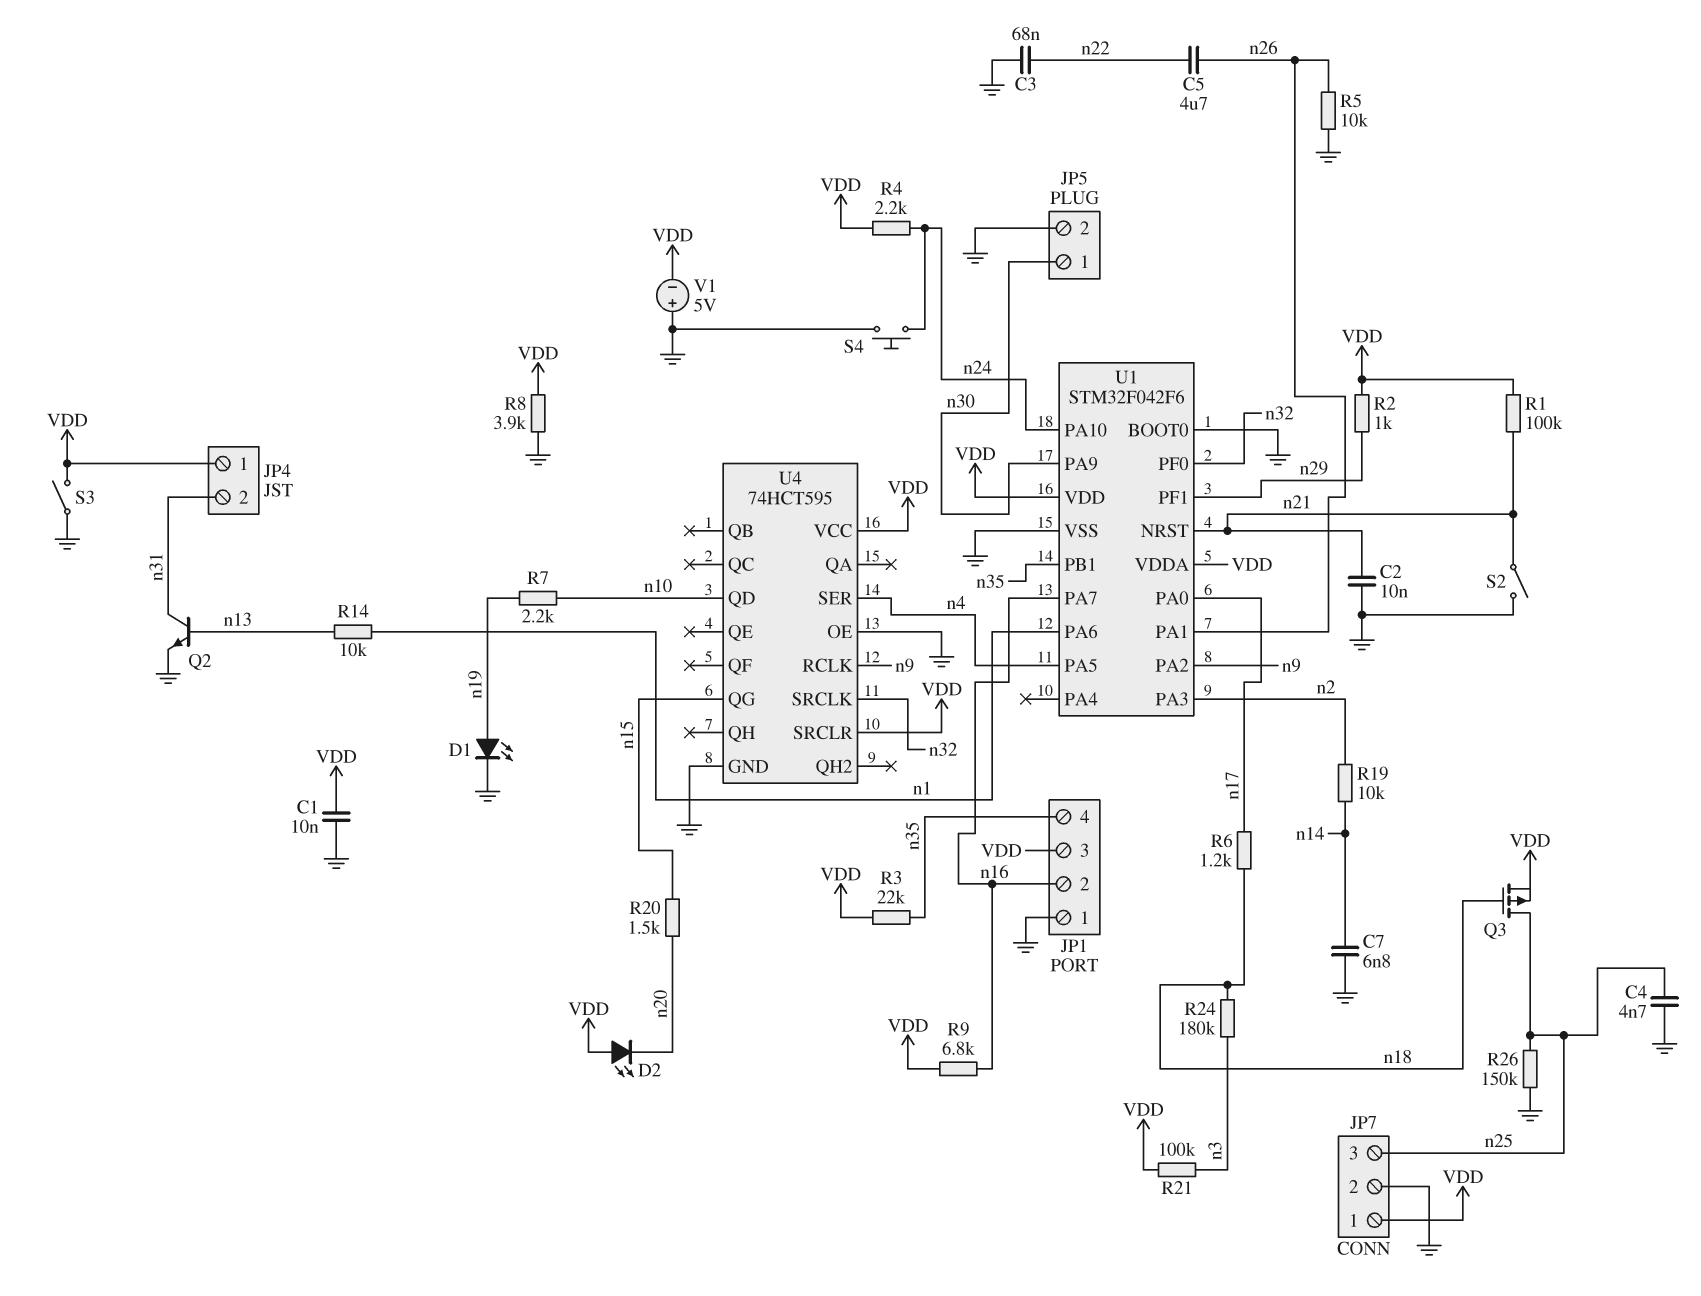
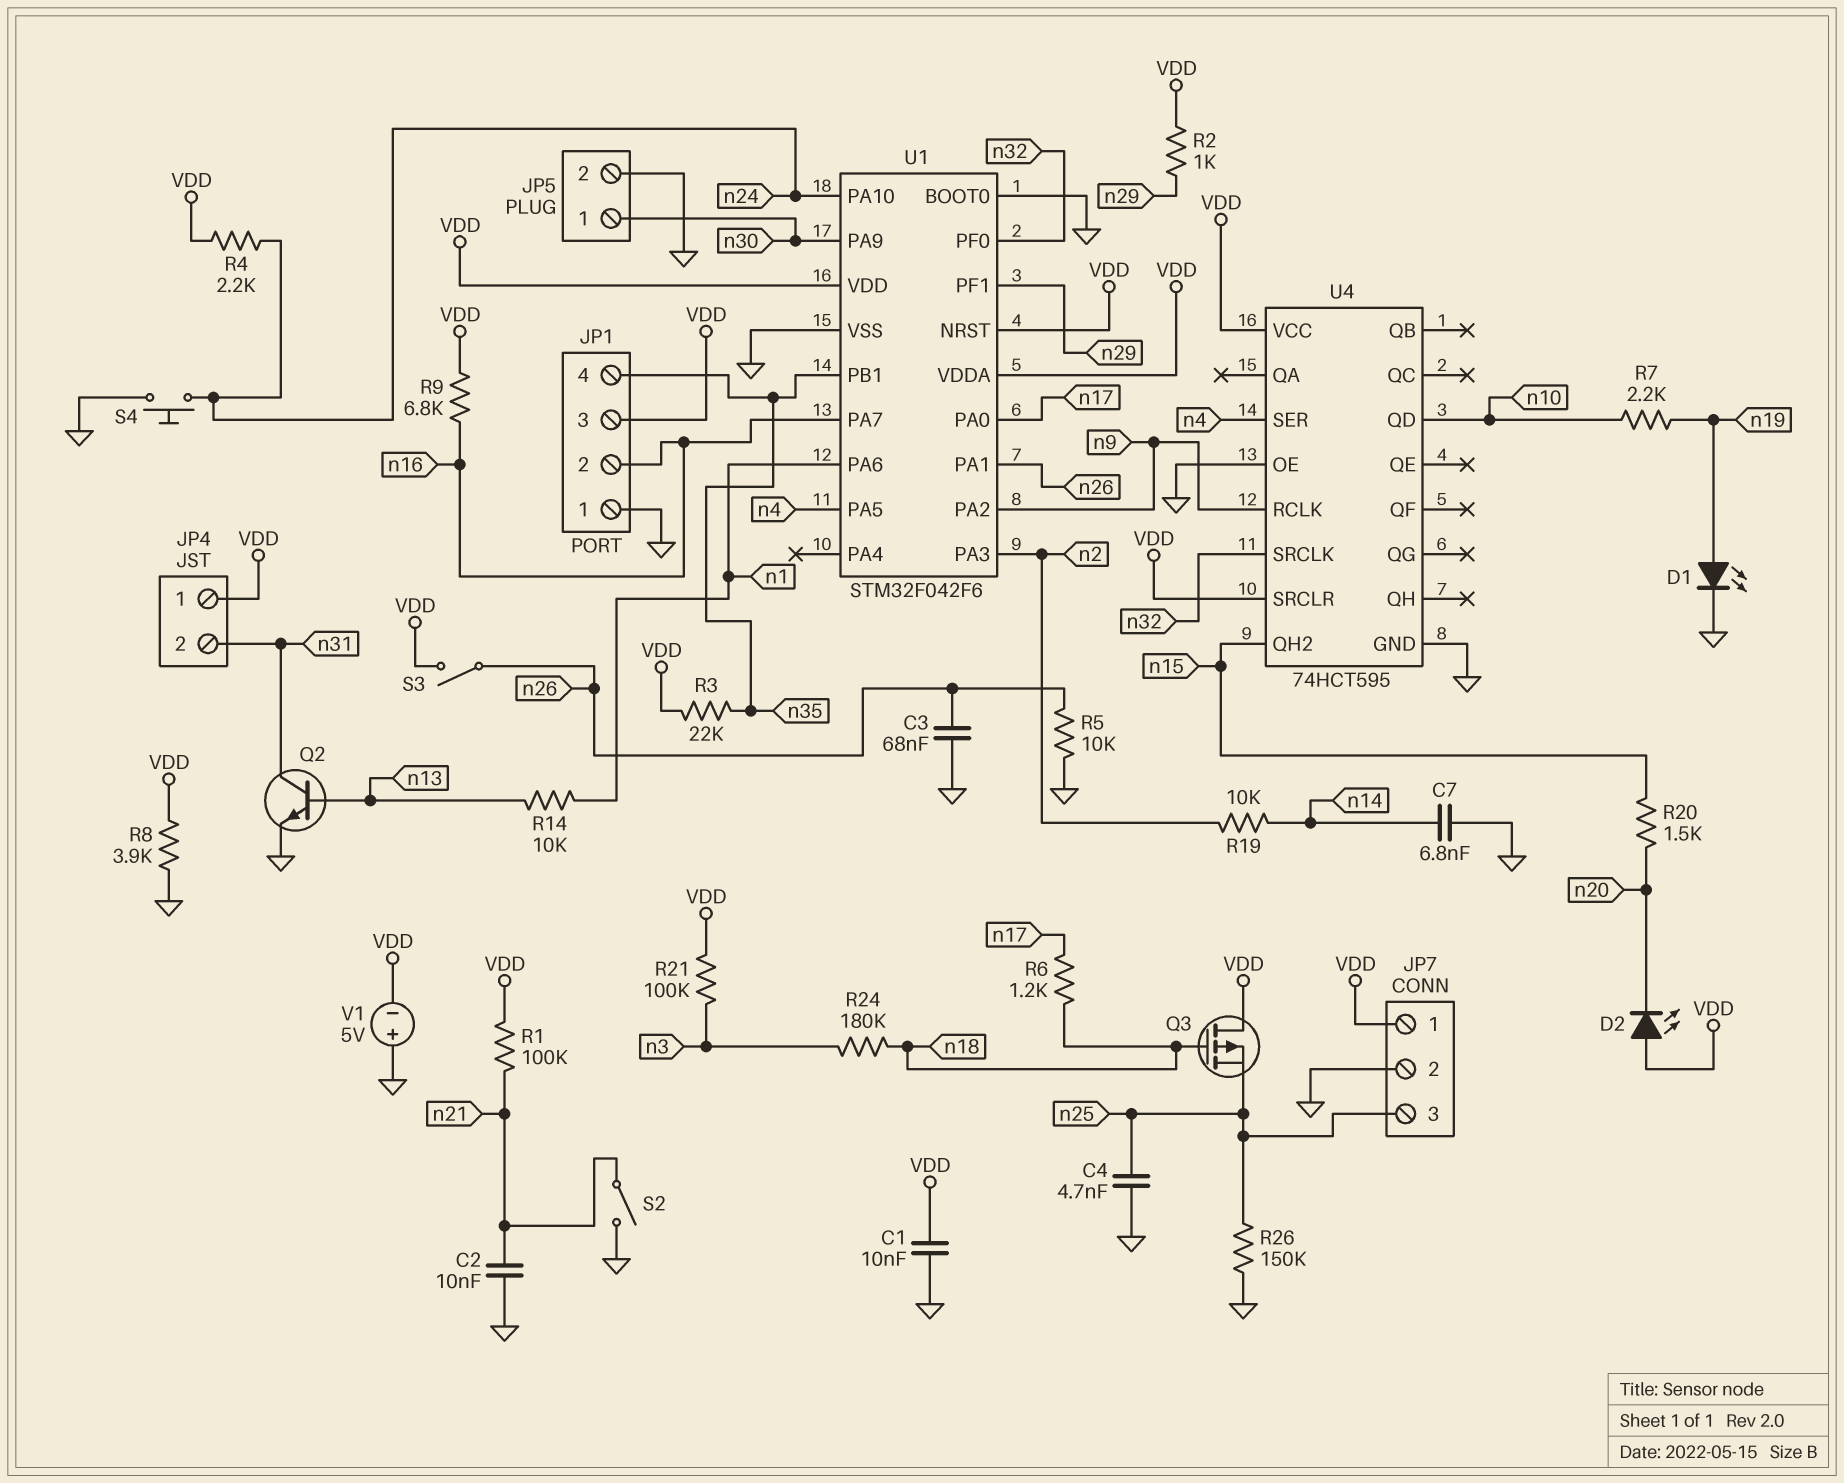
C3: 68nF (GND, n22) -> 68nF (GND, n26)
C5: 4.7uF (n22, n26) -> none
Q3: PMOS (G n18, D n25, S VDD) -> PMOS (G n18, D VDD, S n25)
S3: switch (GND, VDD) -> switch (VDD, n26)
U1 pin NRST: n21 -> VDD
U4 pin QG: n15 -> none
U4 pin QH2: none -> n15

